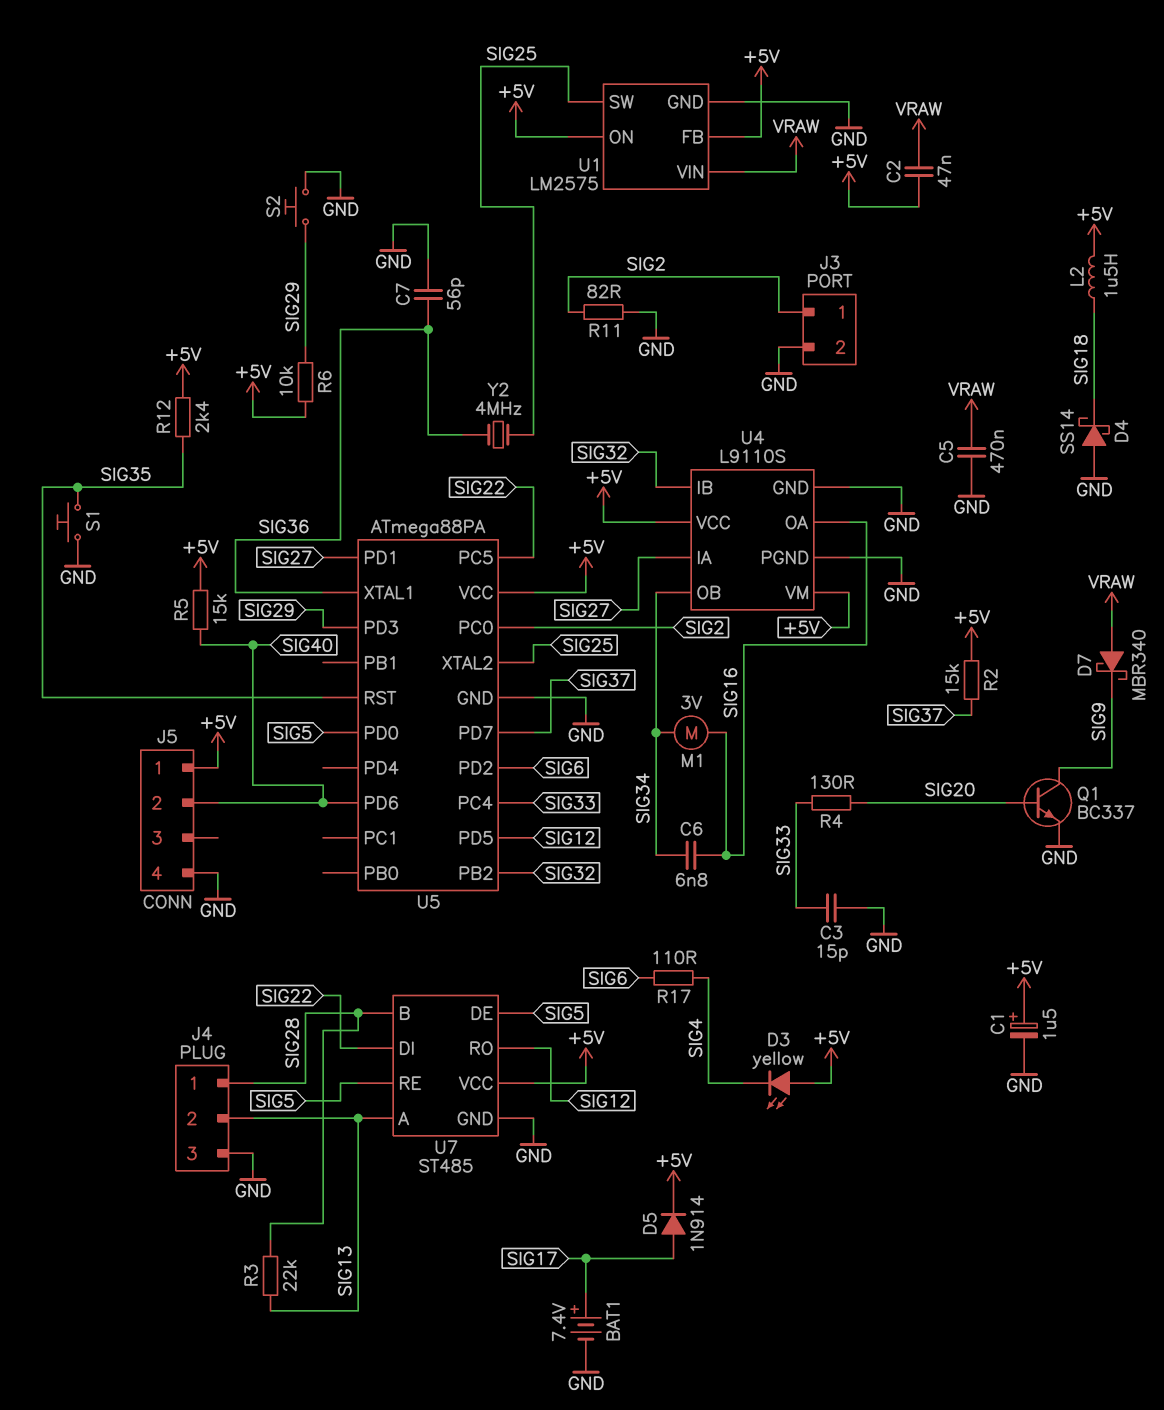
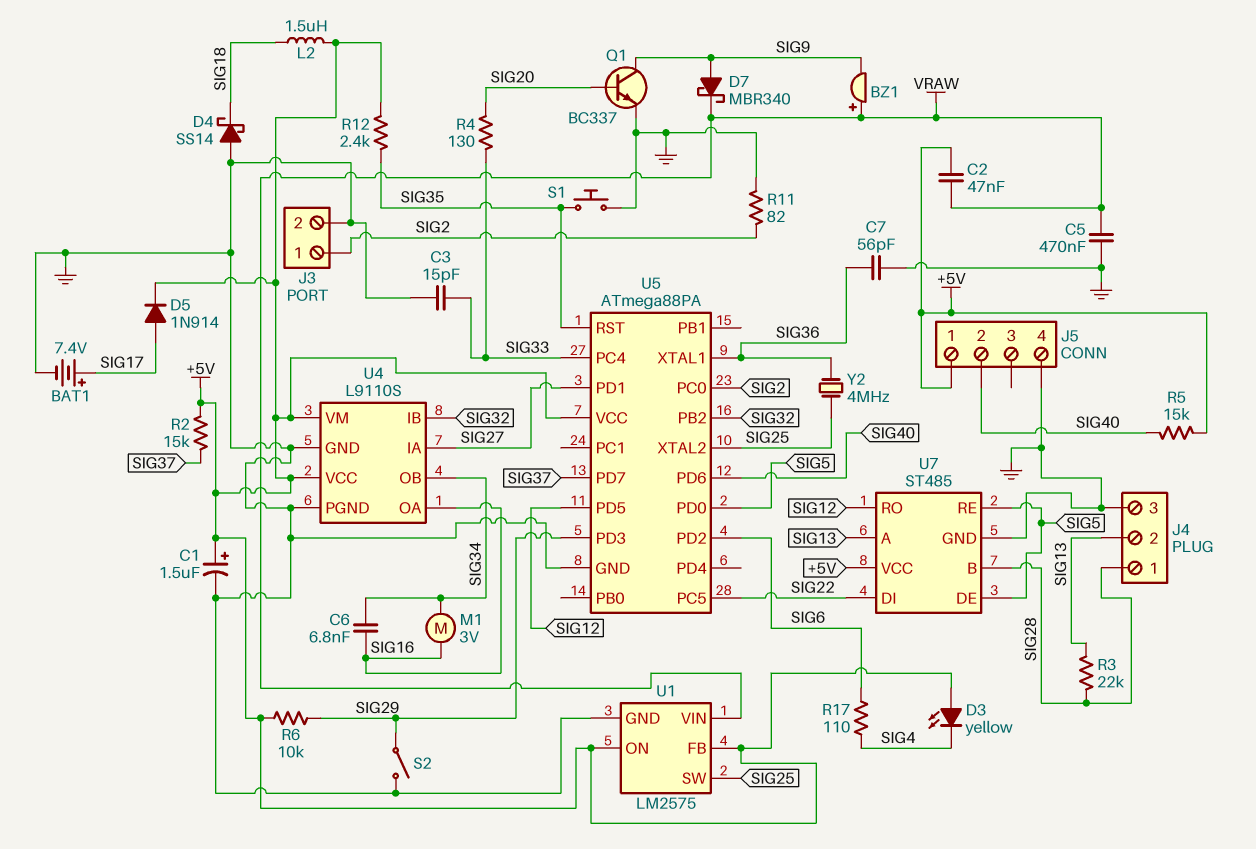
BZ1: none -> buzzer (plus VRAW, minus SIG9)
D7: schottky MBR340 (A VRAW, K SIG9) -> schottky MBR340 (A SIG9, K VRAW)
S2: button (GND, SIG29) -> switch (GND, SIG29)

